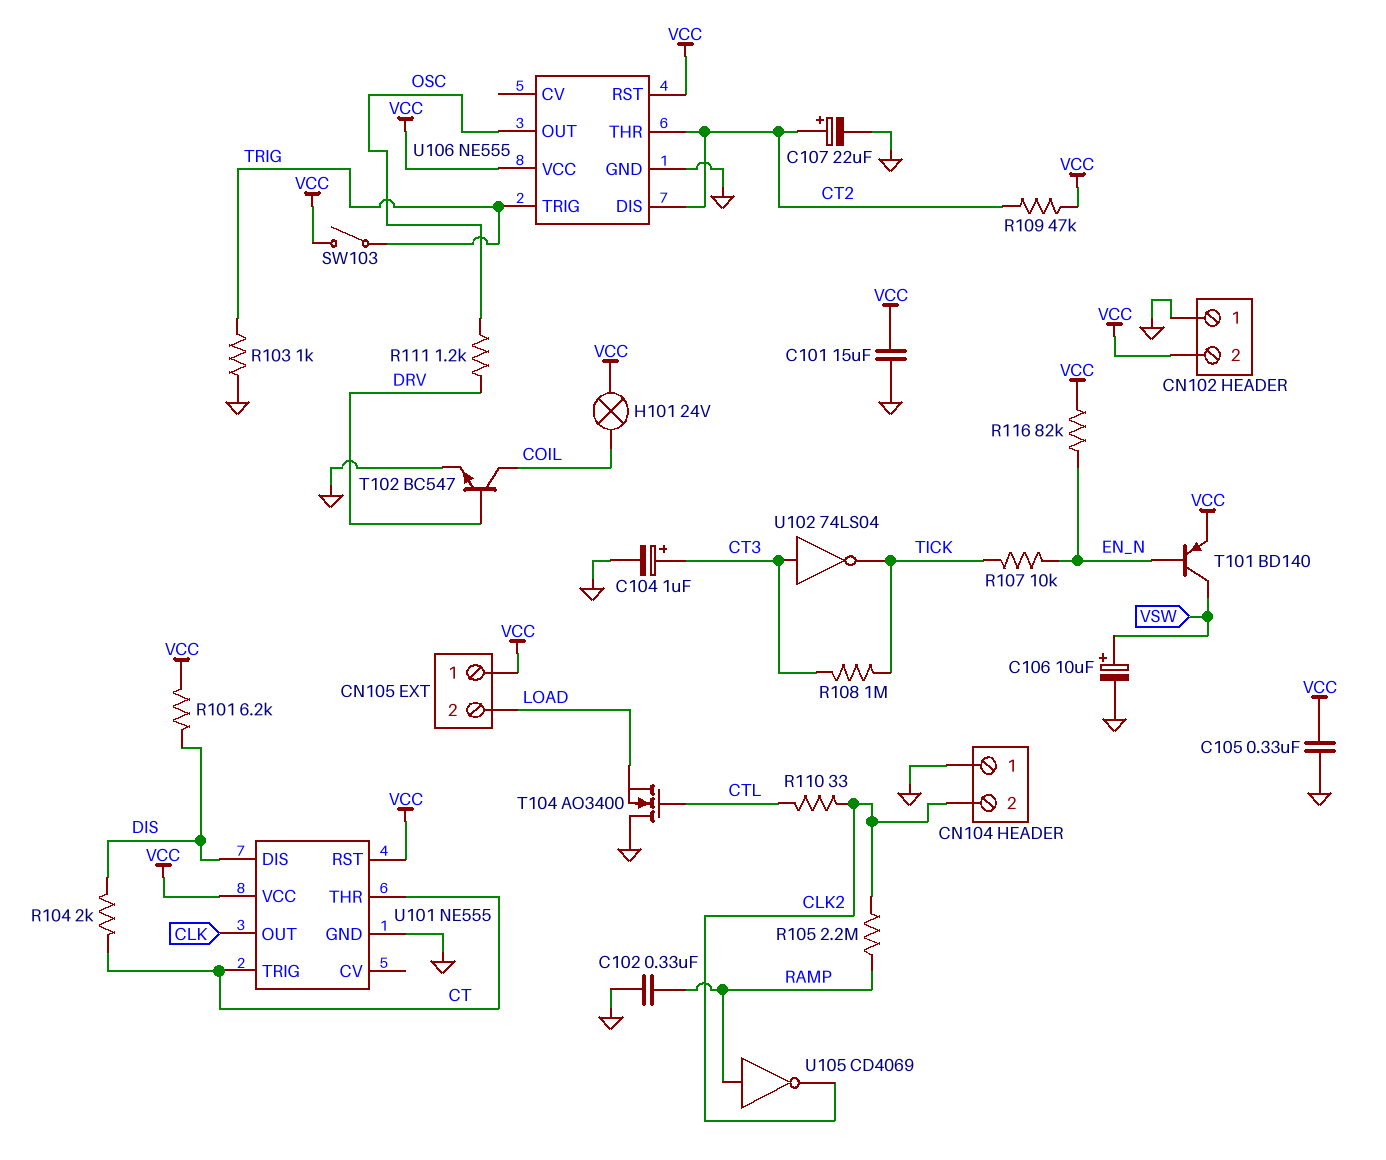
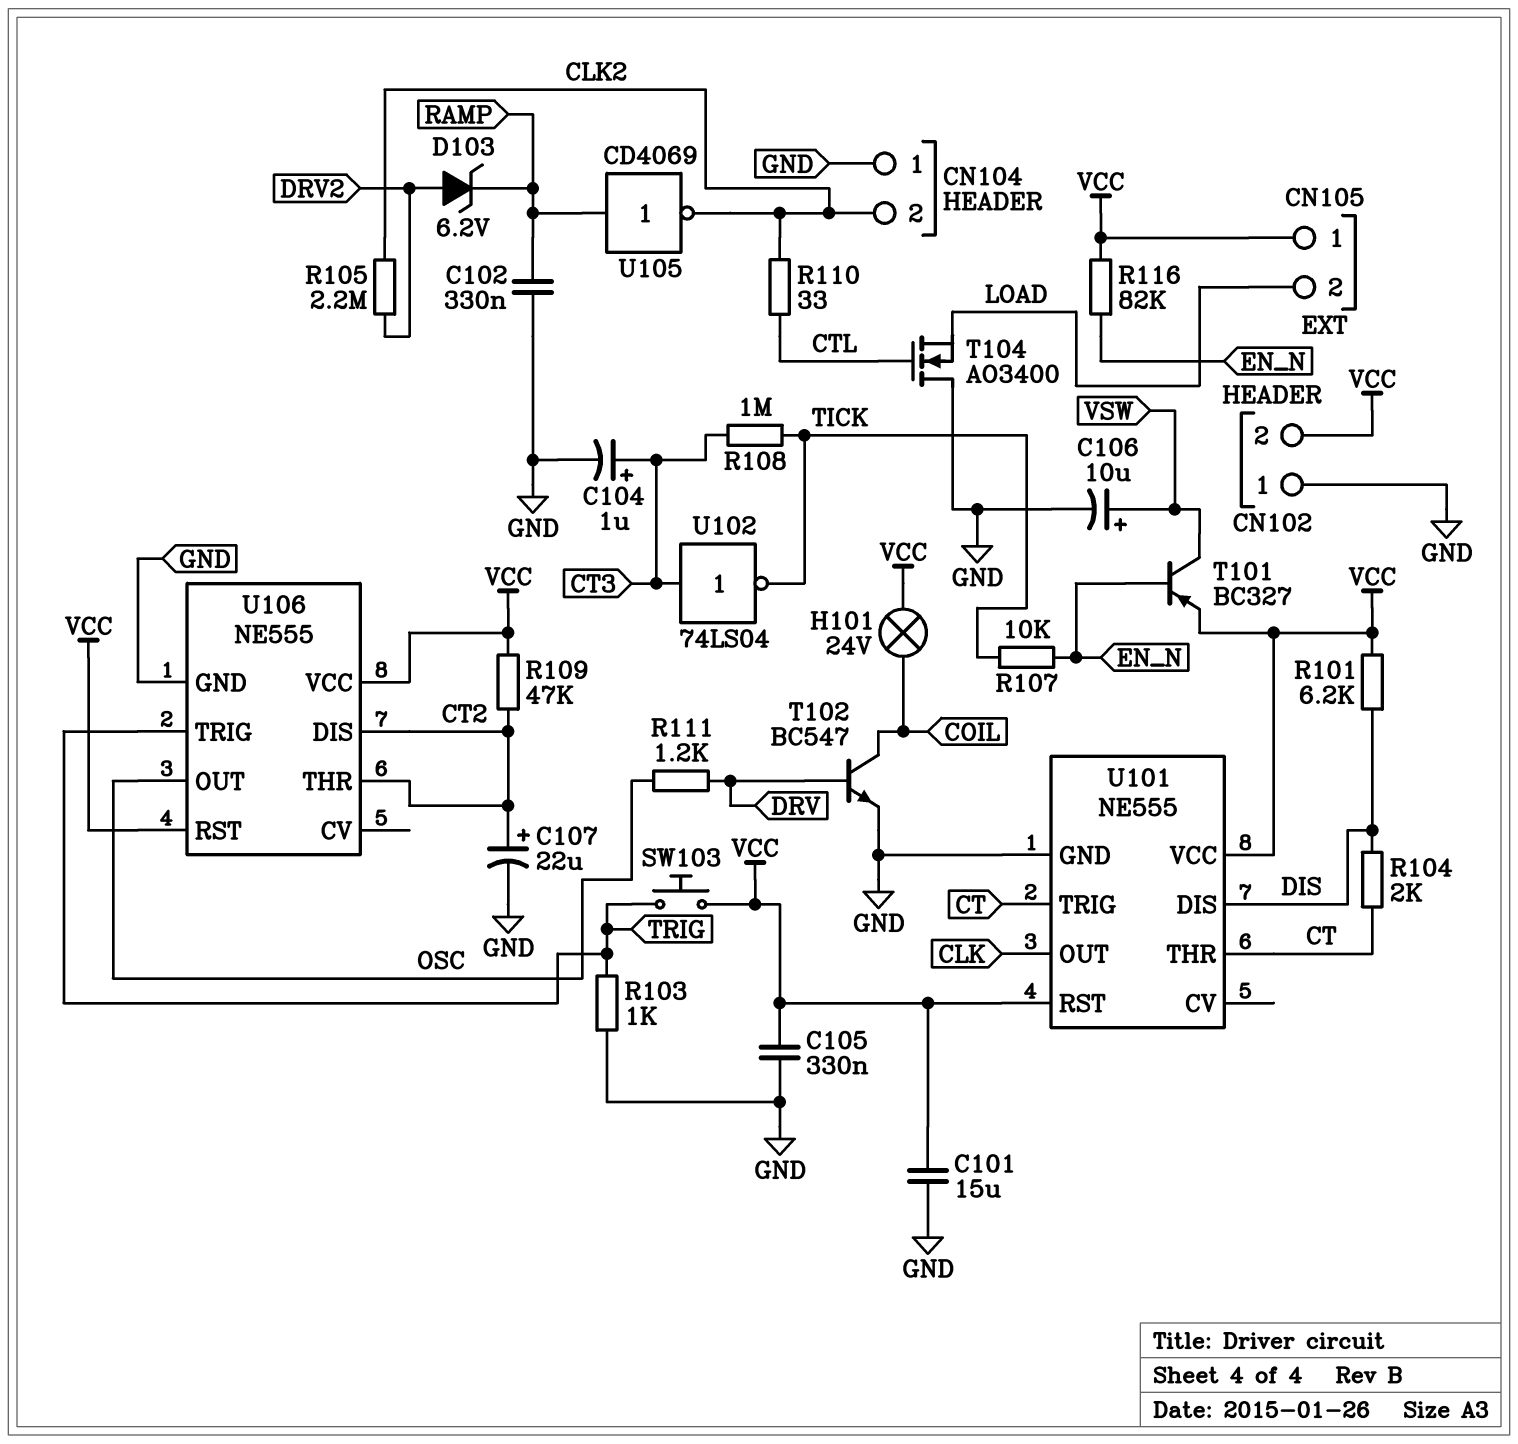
D103: none -> zener 6.2V (A DRV2, K RAMP)
R105: 2.2M (CLK2, RAMP) -> 2.2M (CLK2, DRV2)
SW103: switch (TRIG, VCC) -> button (TRIG, VCC)
T101: PNP BD140 (B EN_N, C VSW, E VCC) -> PNP BC327 (B EN_N, C VSW, E VCC)

